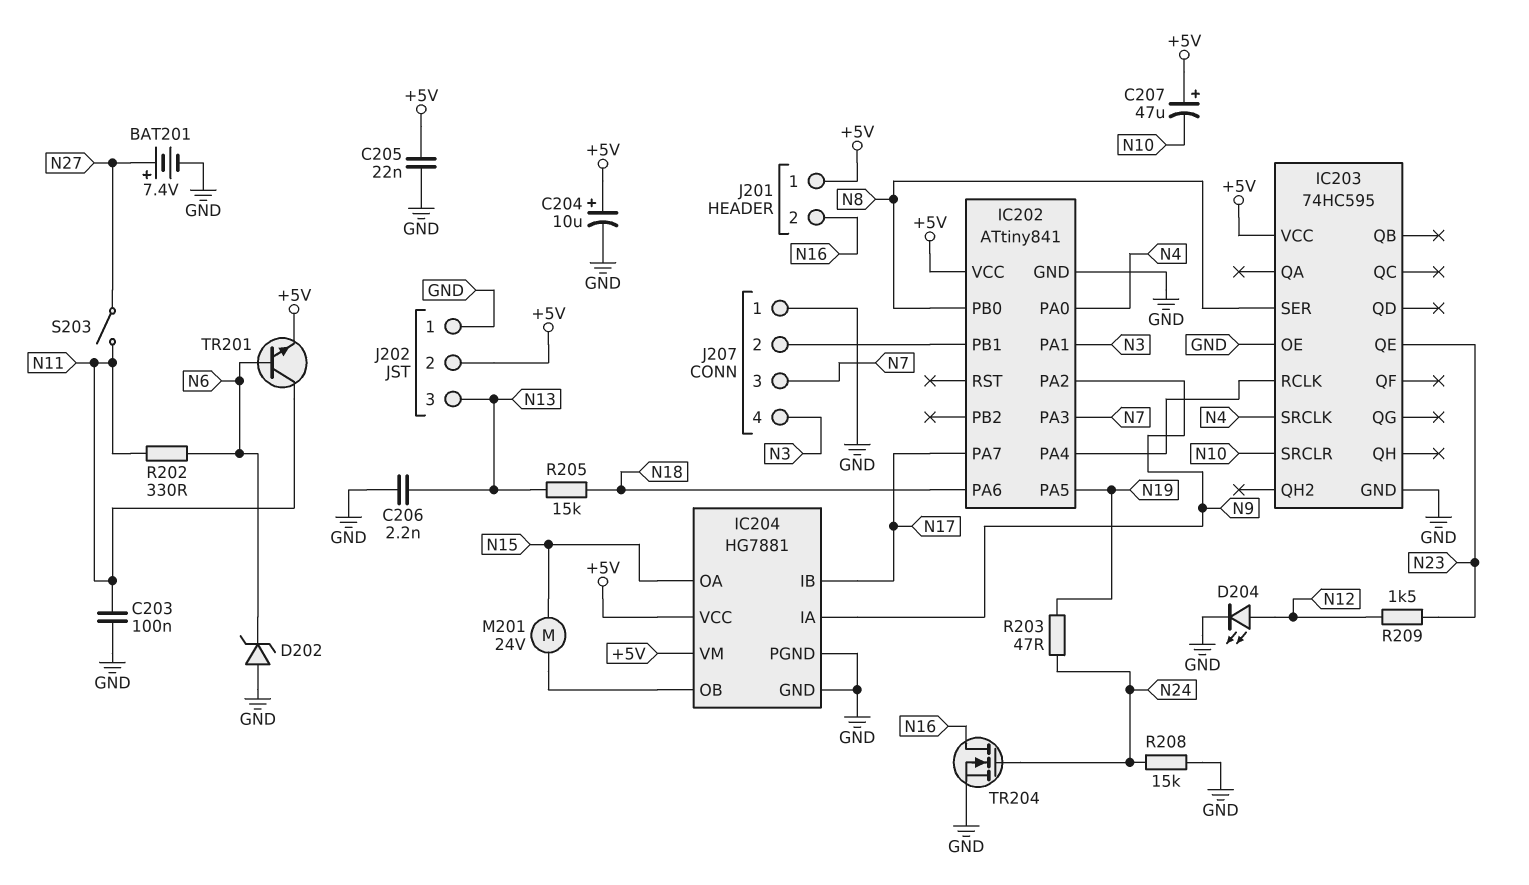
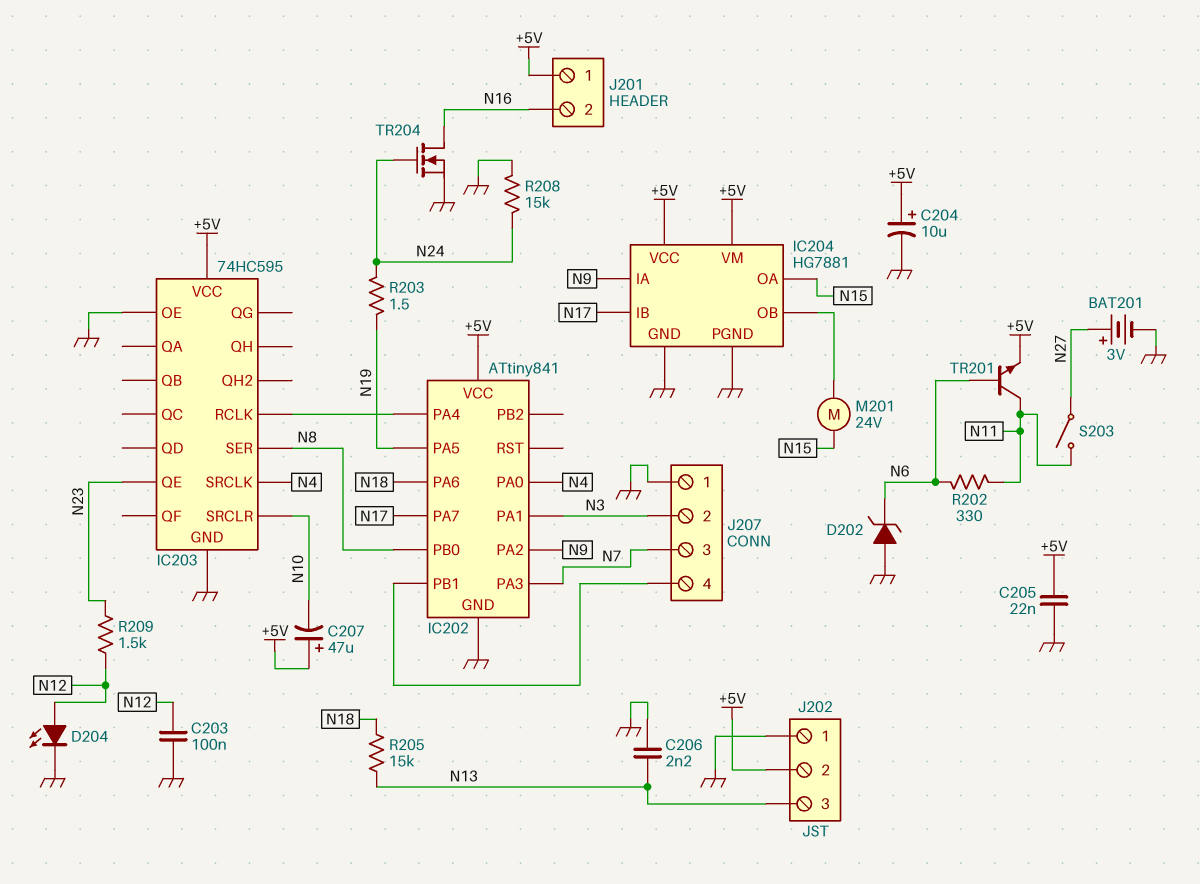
BAT201: 7.4V (plus N27, minus GND) -> 3V (plus N27, minus GND)
C203: 100nF (GND, N11) -> 100nF (GND, N12)
J207 pin 2: IC202/PB1 -> N3
J207 pin 4: N3 -> IC202/PB1
R203: 47 (N19, N24) -> 1.5 (N19, N24)

